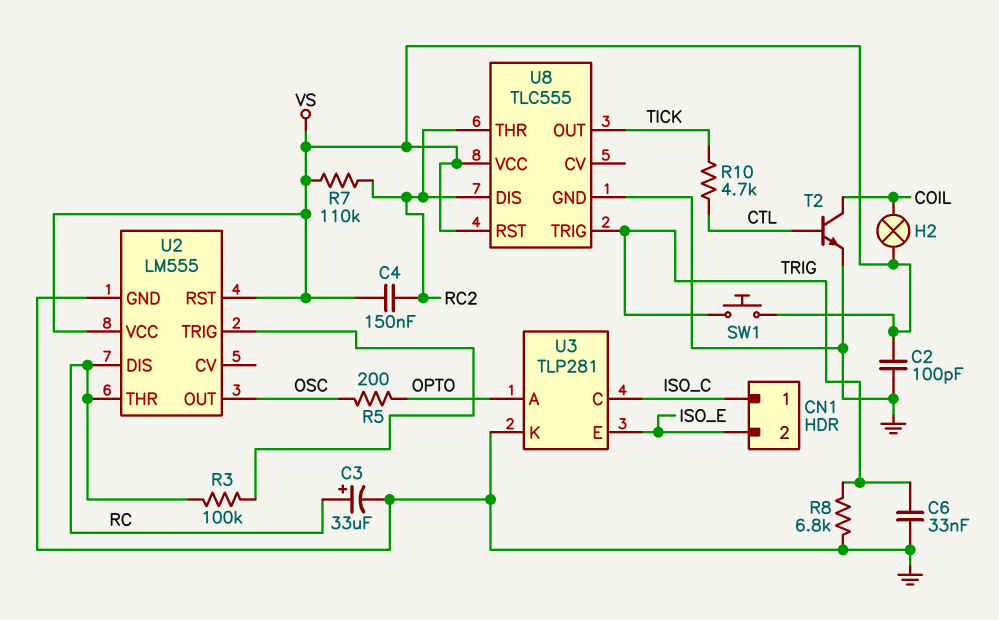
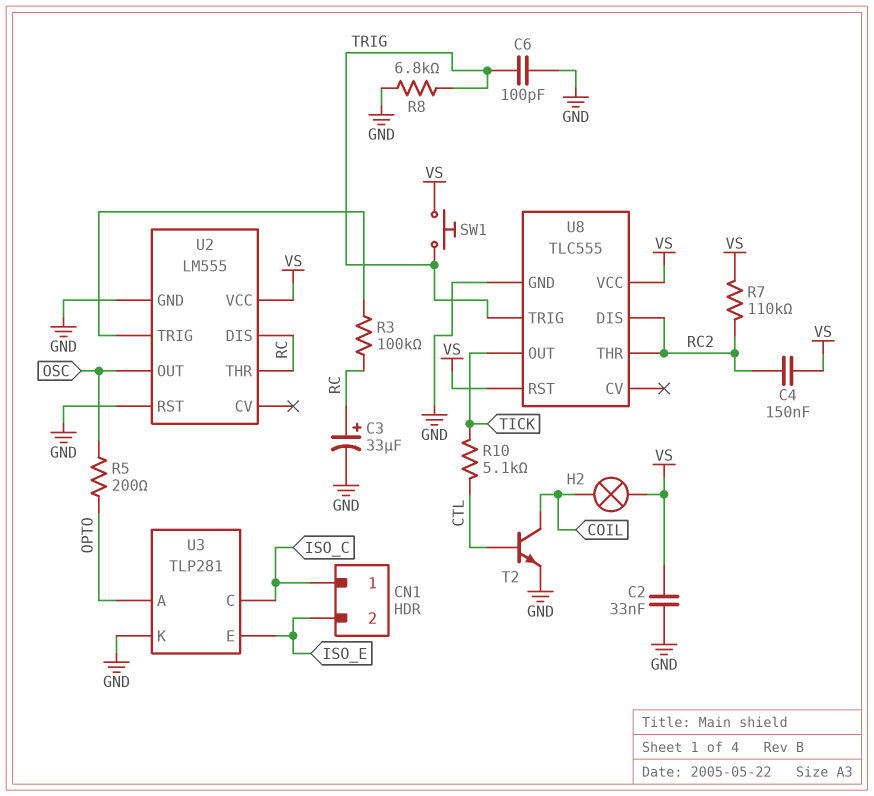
C2: 100pF (GND, VS) -> 33nF (GND, VS)
C6: 33nF (GND, TRIG) -> 100pF (GND, TRIG)
R10: 4.7k (CTL, TICK) -> 5.1k (CTL, TICK)
U2 pin RST: VS -> GND

